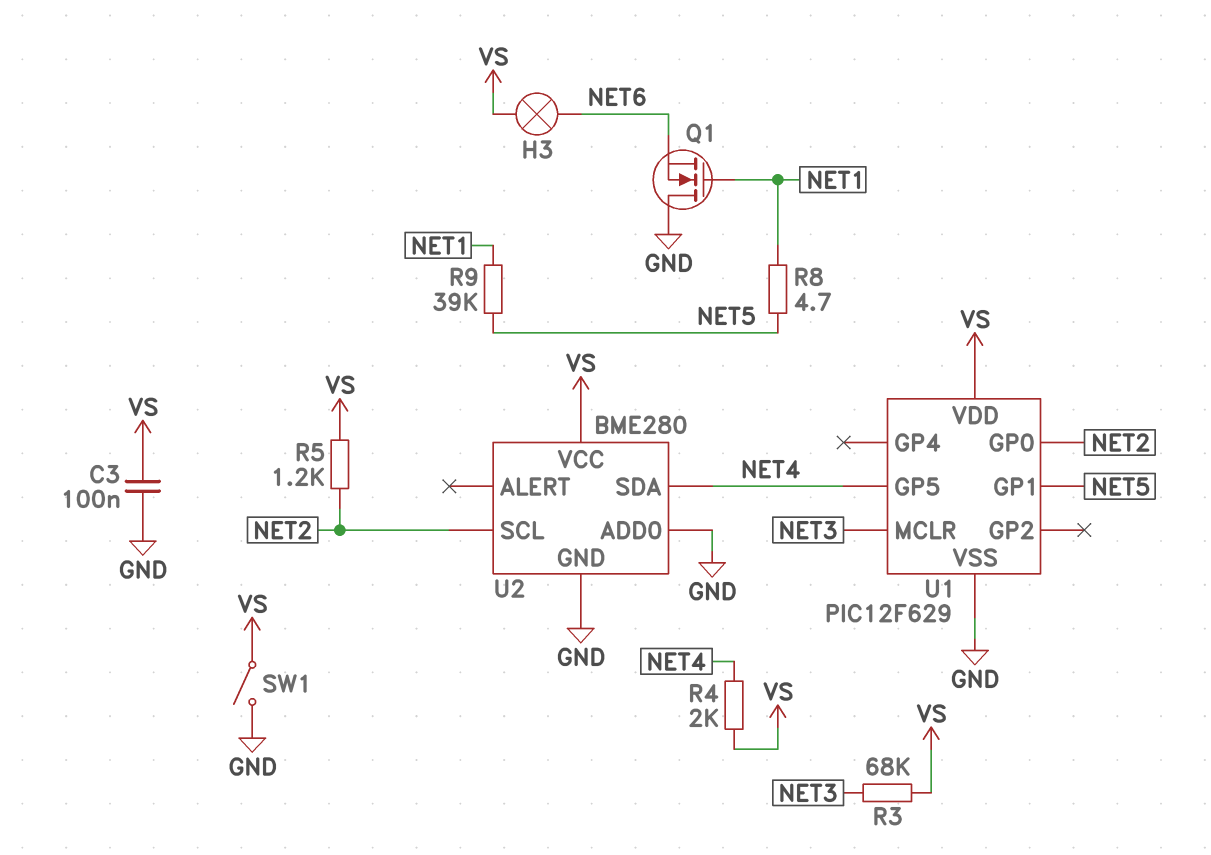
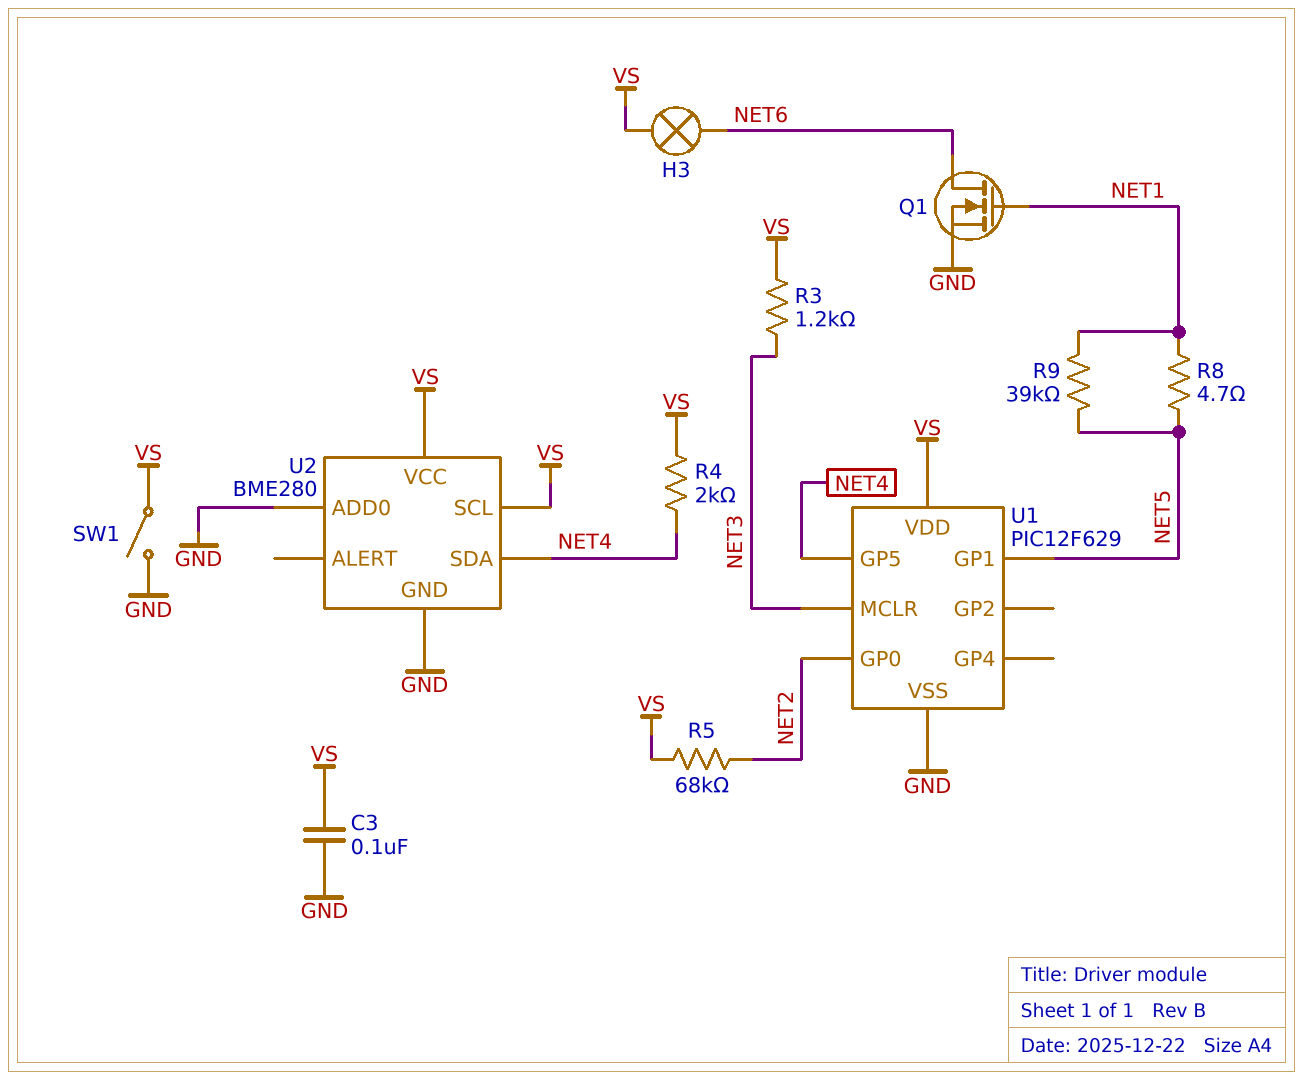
Q1: NMOS (G NET1, D GND, S NET6) -> NMOS (G NET1, D NET6, S GND)
R3: 68k (NET3, VS) -> 1.2k (NET3, VS)
R5: 1.2k (NET2, VS) -> 68k (NET2, VS)
U2 pin SCL: NET2 -> VS

